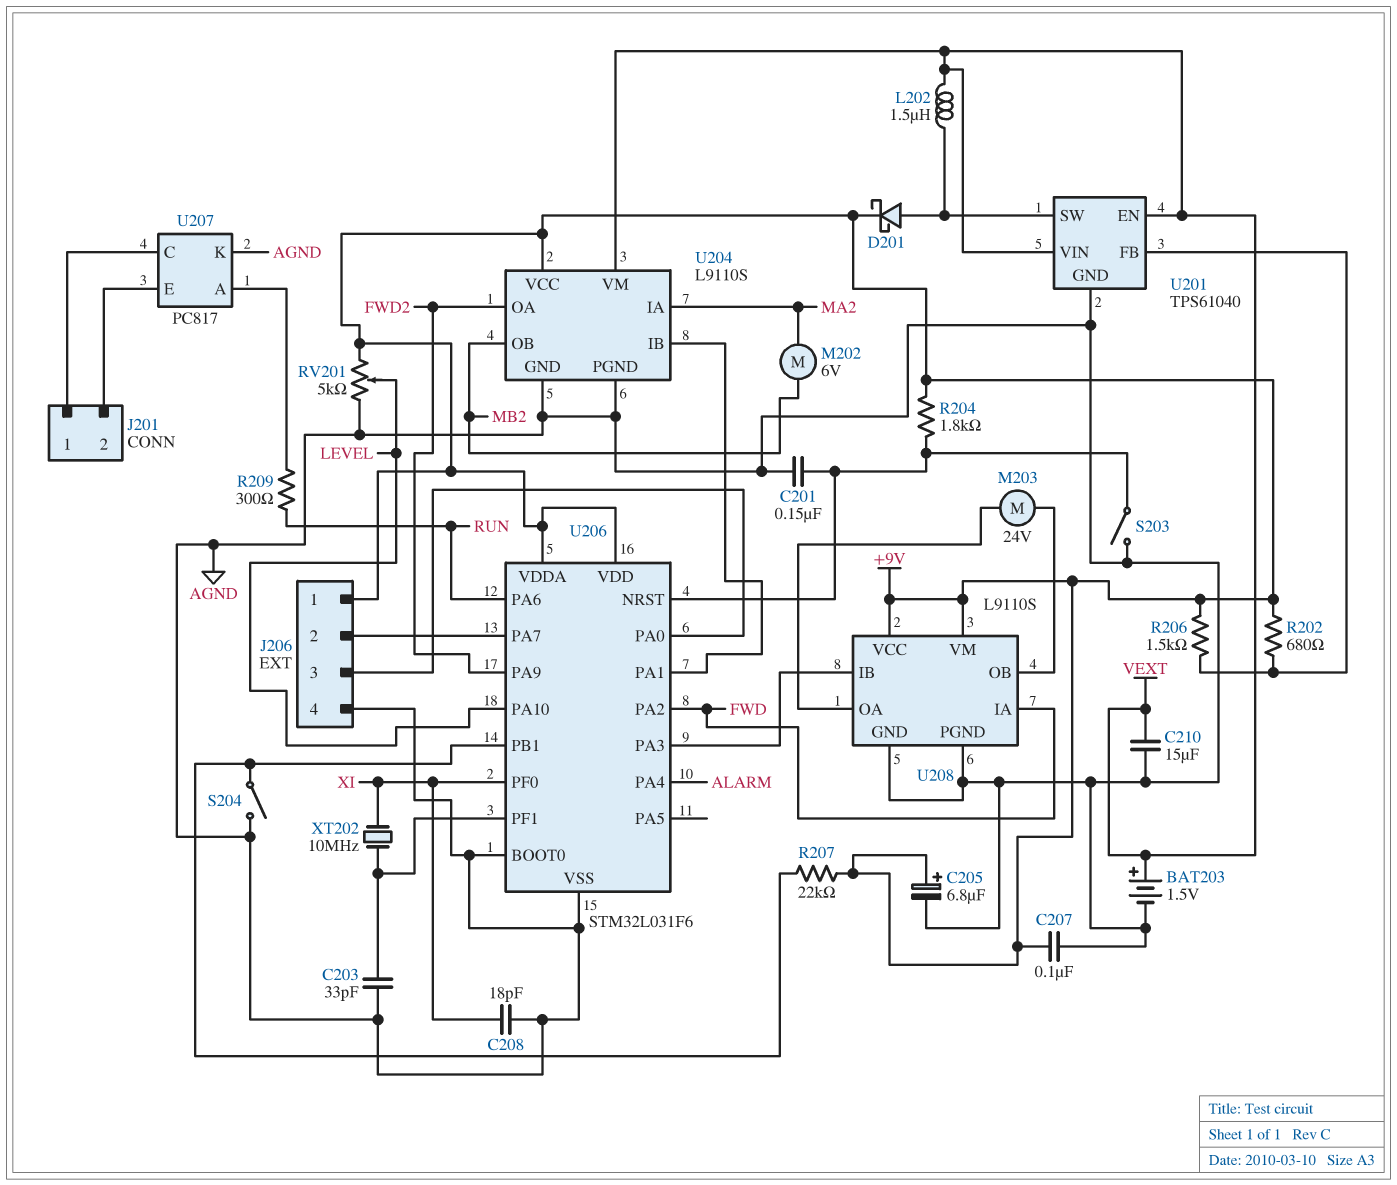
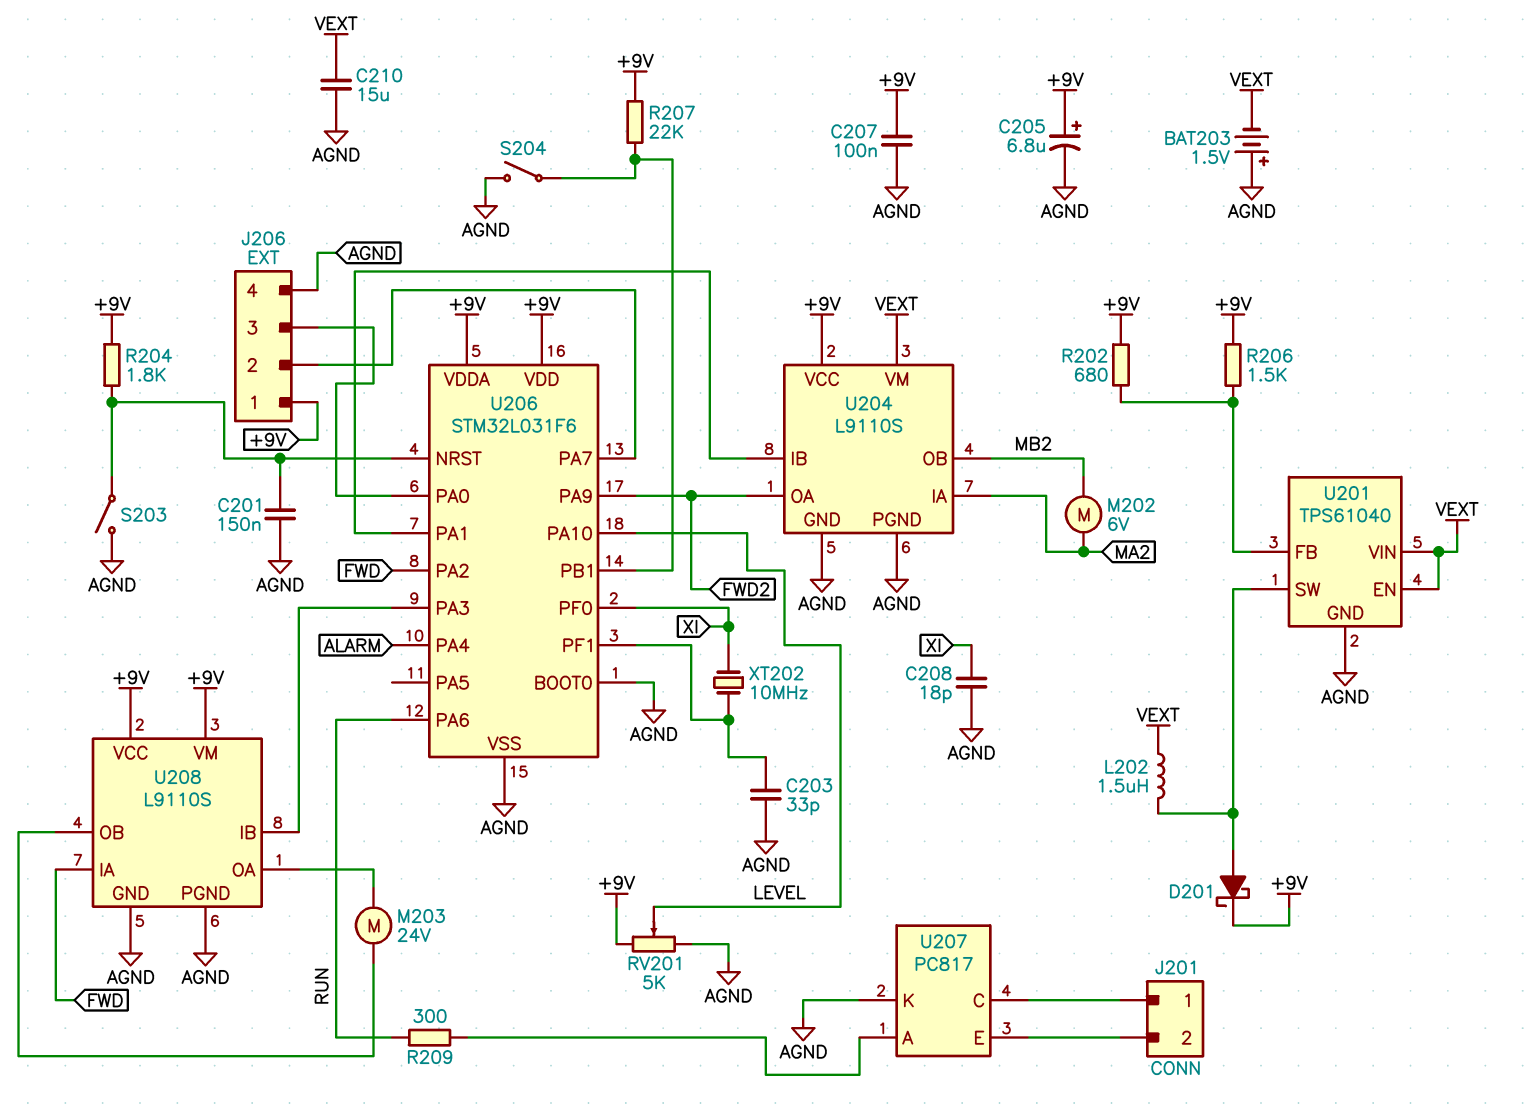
BAT203: 1.5V (plus VEXT, minus AGND) -> 1.5V (plus AGND, minus VEXT)

